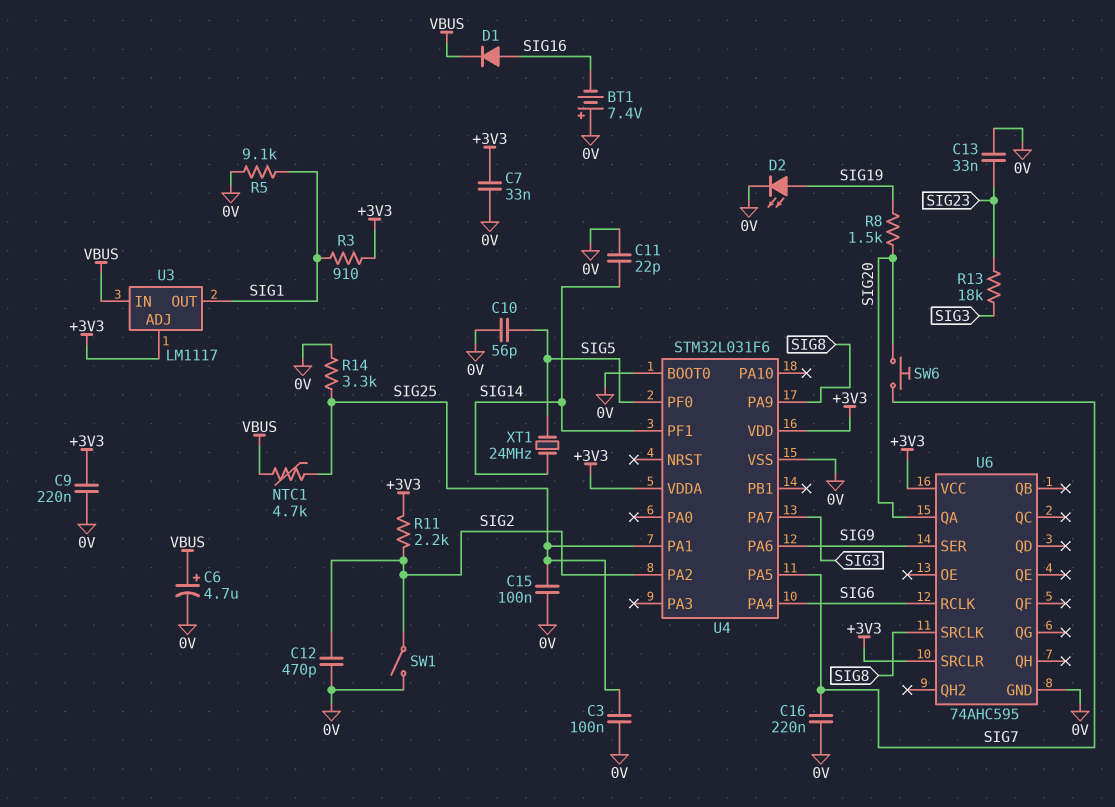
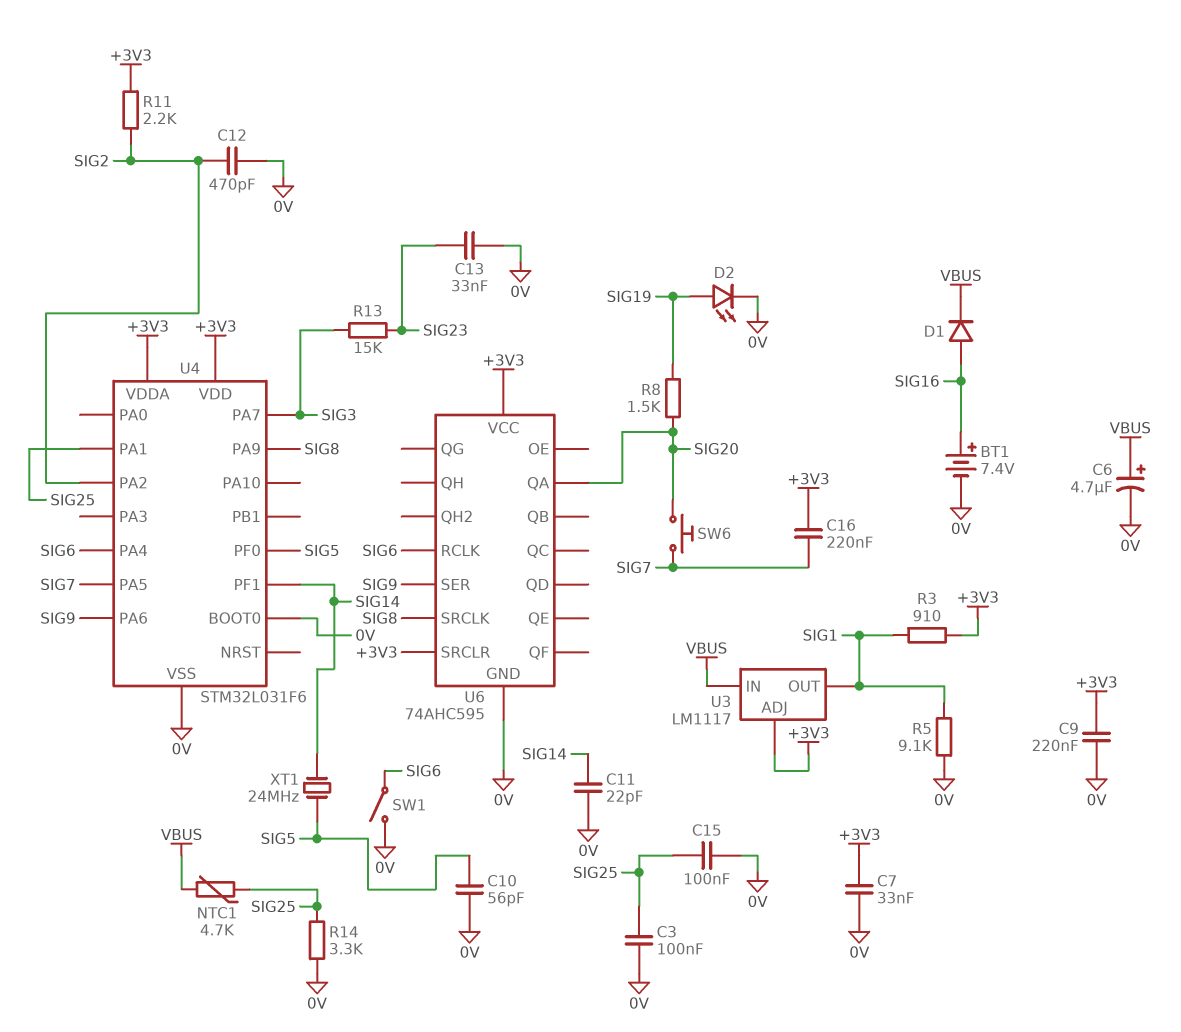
BT1: 7.4V (plus 0V, minus SIG16) -> 7.4V (plus SIG16, minus 0V)
C16: 220nF (0V, SIG7) -> 220nF (+3V3, SIG7)
R13: 18k (SIG3, SIG23) -> 15k (SIG3, SIG23)
SW1: switch (0V, SIG2) -> switch (0V, SIG6)

